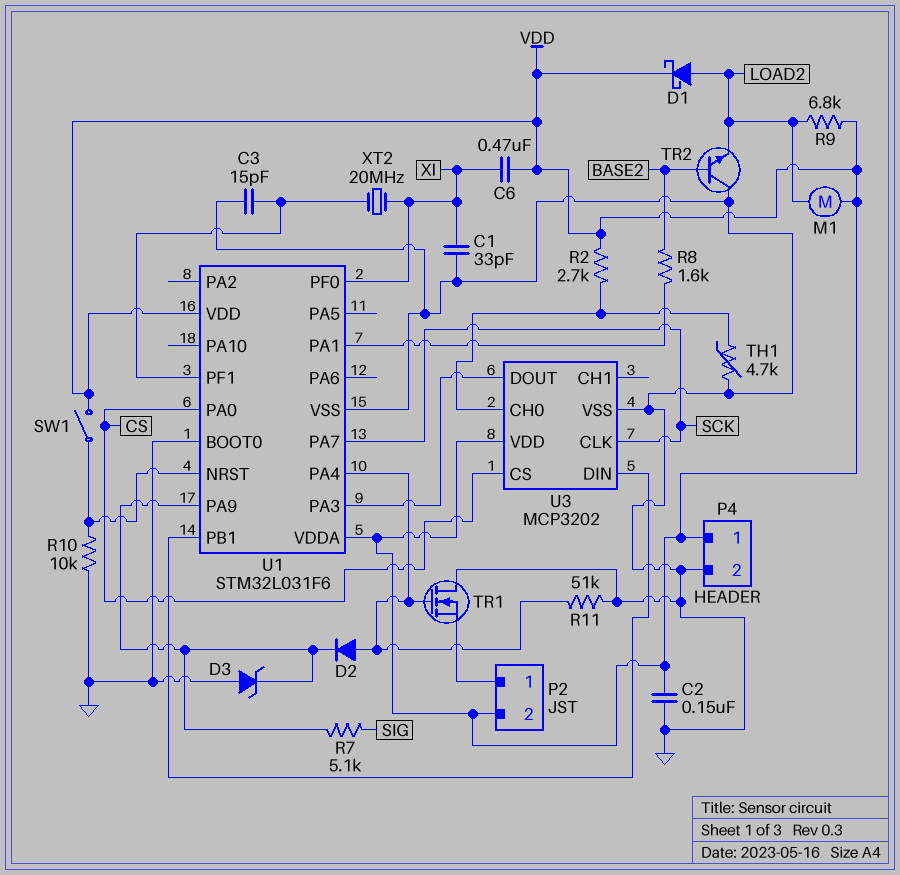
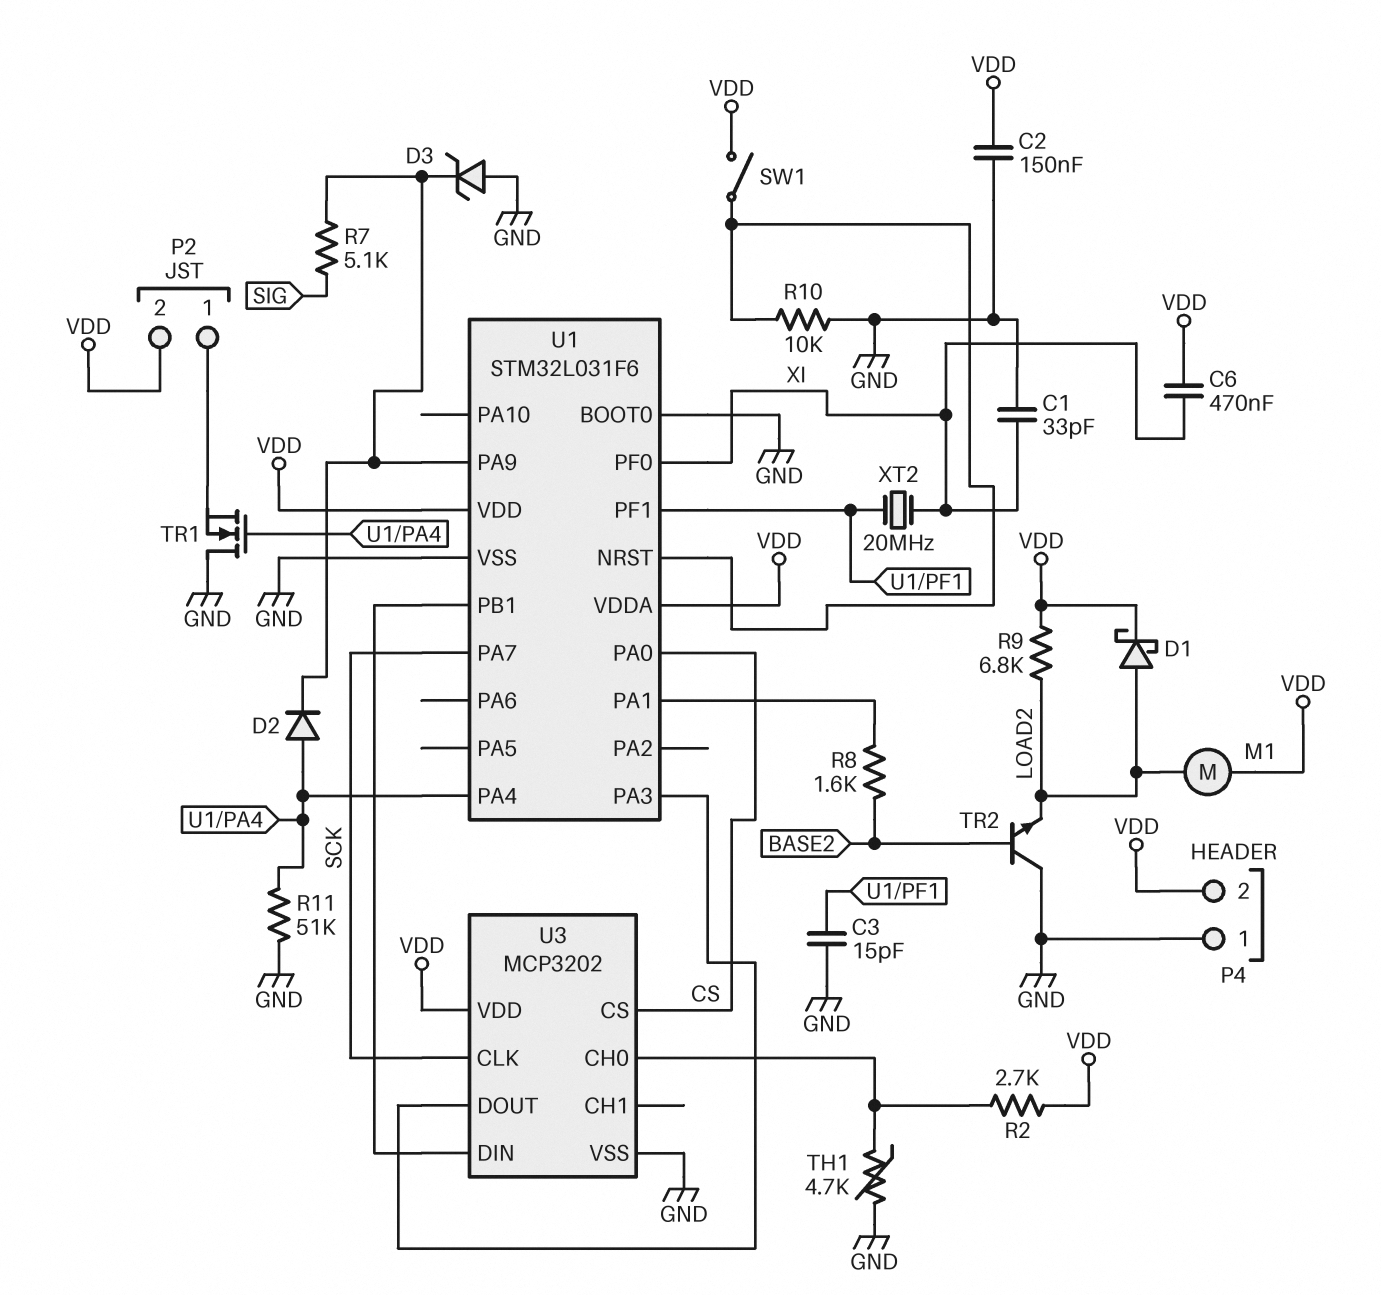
P4 pin 1: VDD -> GND
P4 pin 2: GND -> VDD

